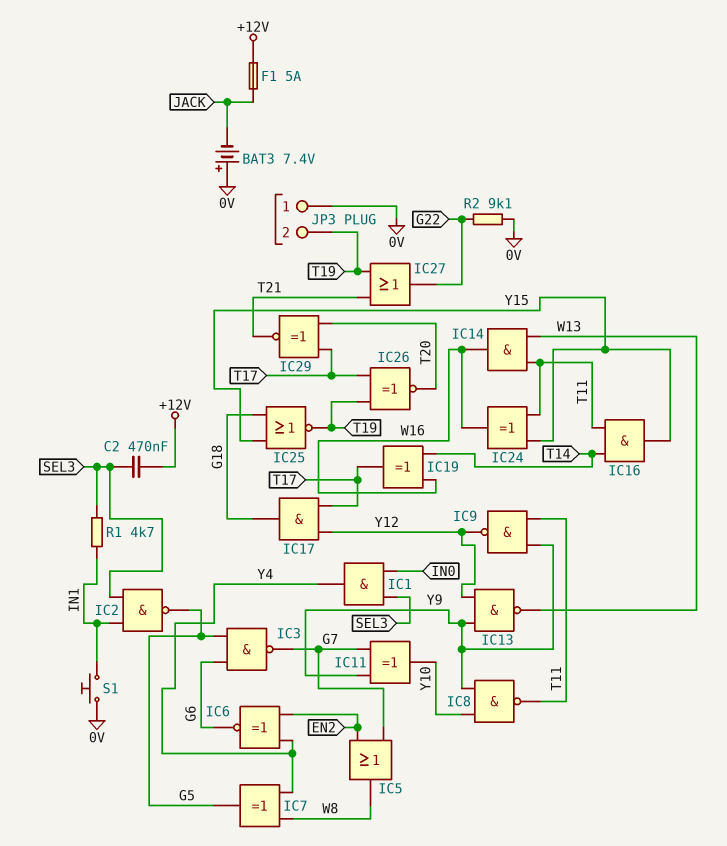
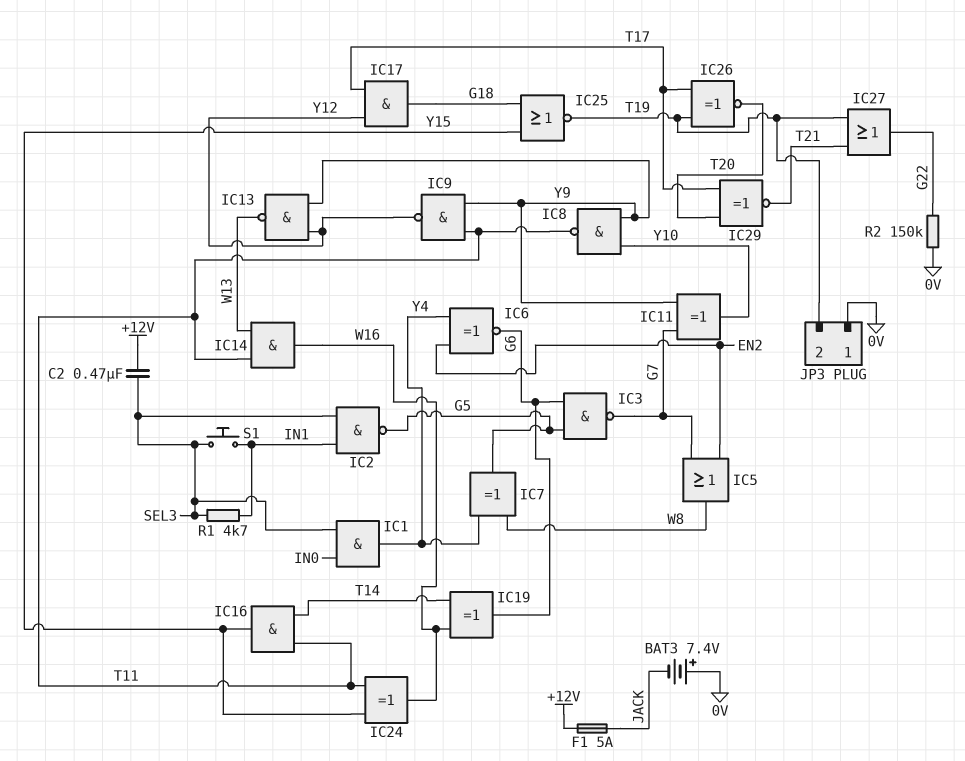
IC19: XOR (in T14, in W16, out T17) -> XOR (in T14, in W16, out G6)
R2: 9.1k (0V, G22) -> 150k (0V, G22)
S1: button (0V, IN1) -> button (IN1, SEL3)

